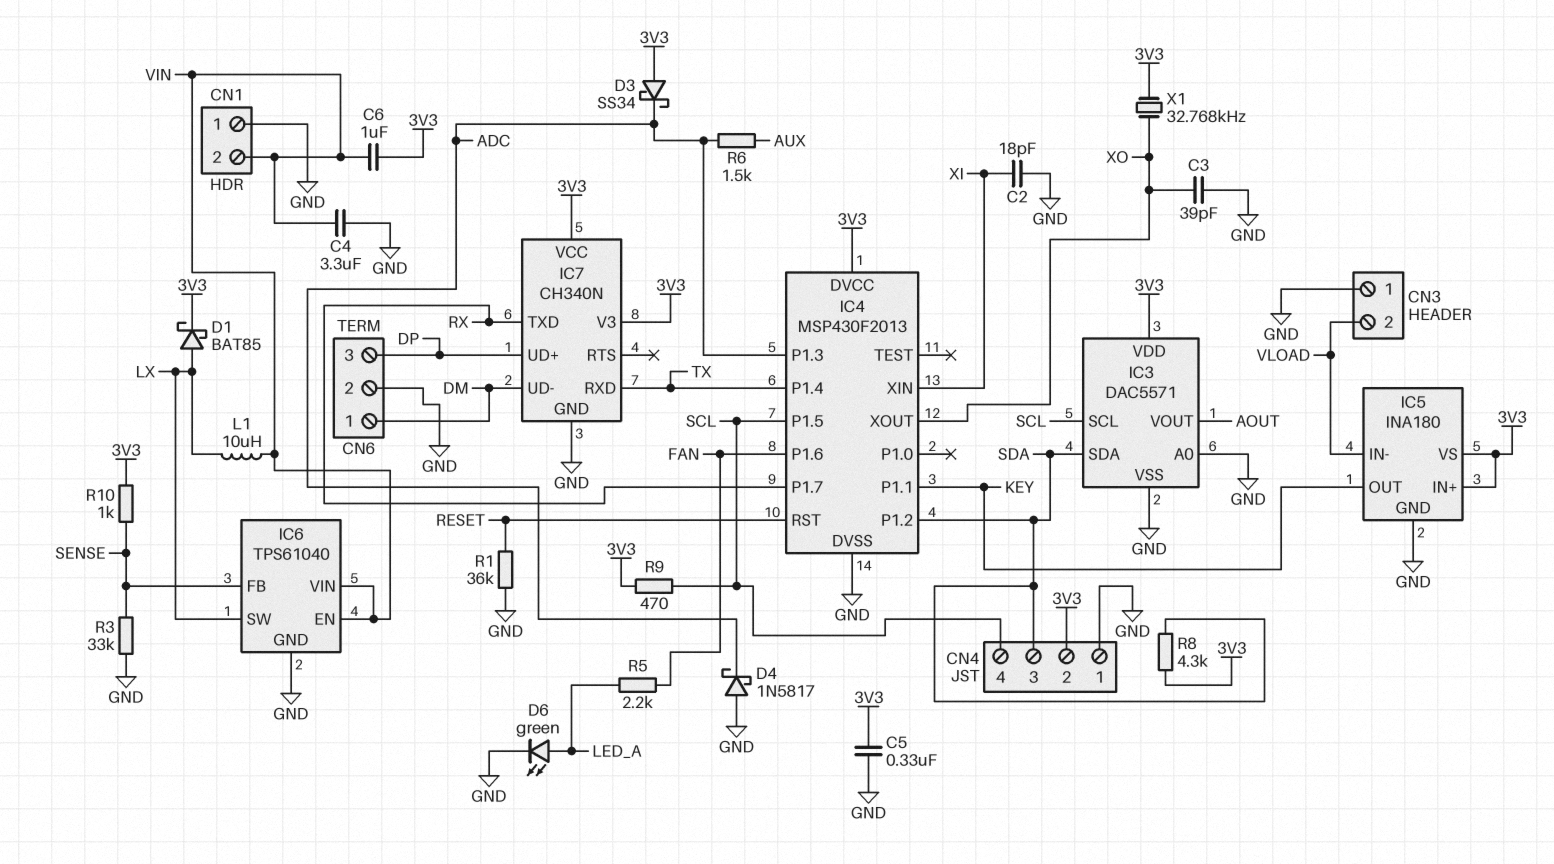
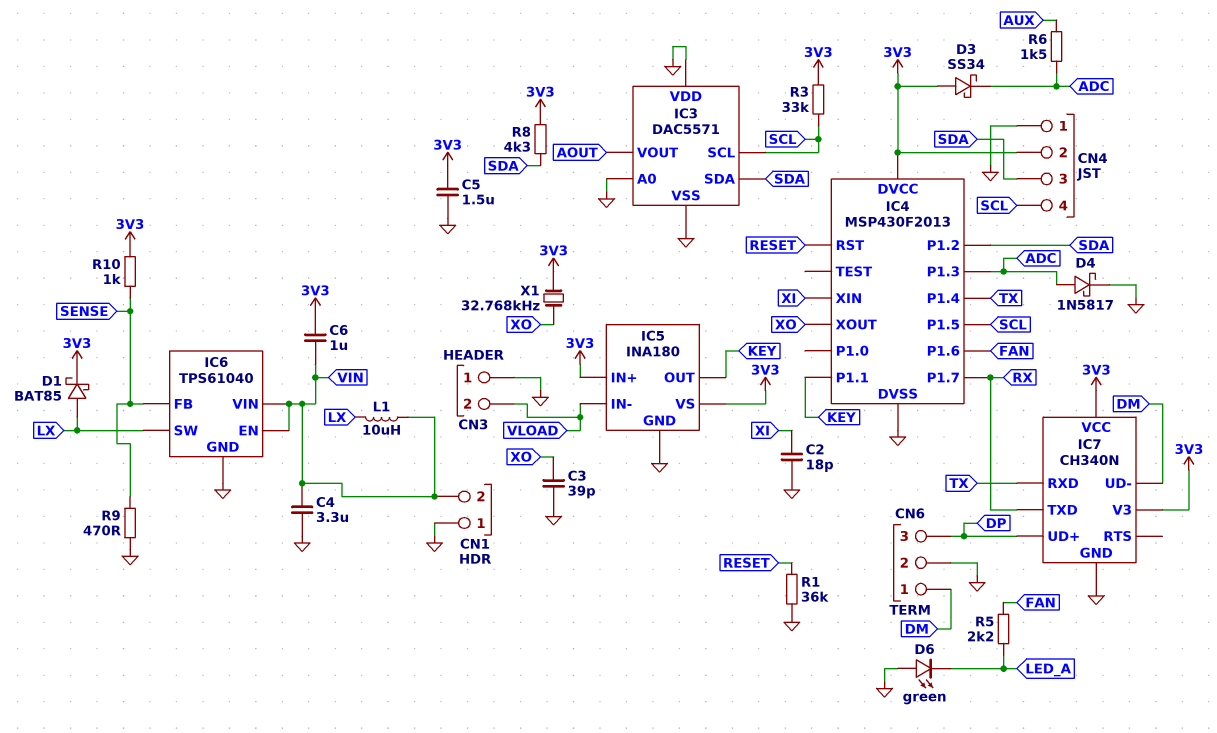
C5: 330nF (3V3, GND) -> 1.5uF (3V3, GND)
D4: schottky 1N5817 (A GND, K ADC) -> schottky 1N5817 (A ADC, K GND)
D6: LED green (A LED_A, K GND) -> LED green (A GND, K LED_A)
IC3 pin VDD: 3V3 -> GND
R3: 33k (GND, SENSE) -> 33k (3V3, SCL)
R9: 470 (3V3, SCL) -> 470 (GND, SENSE)

